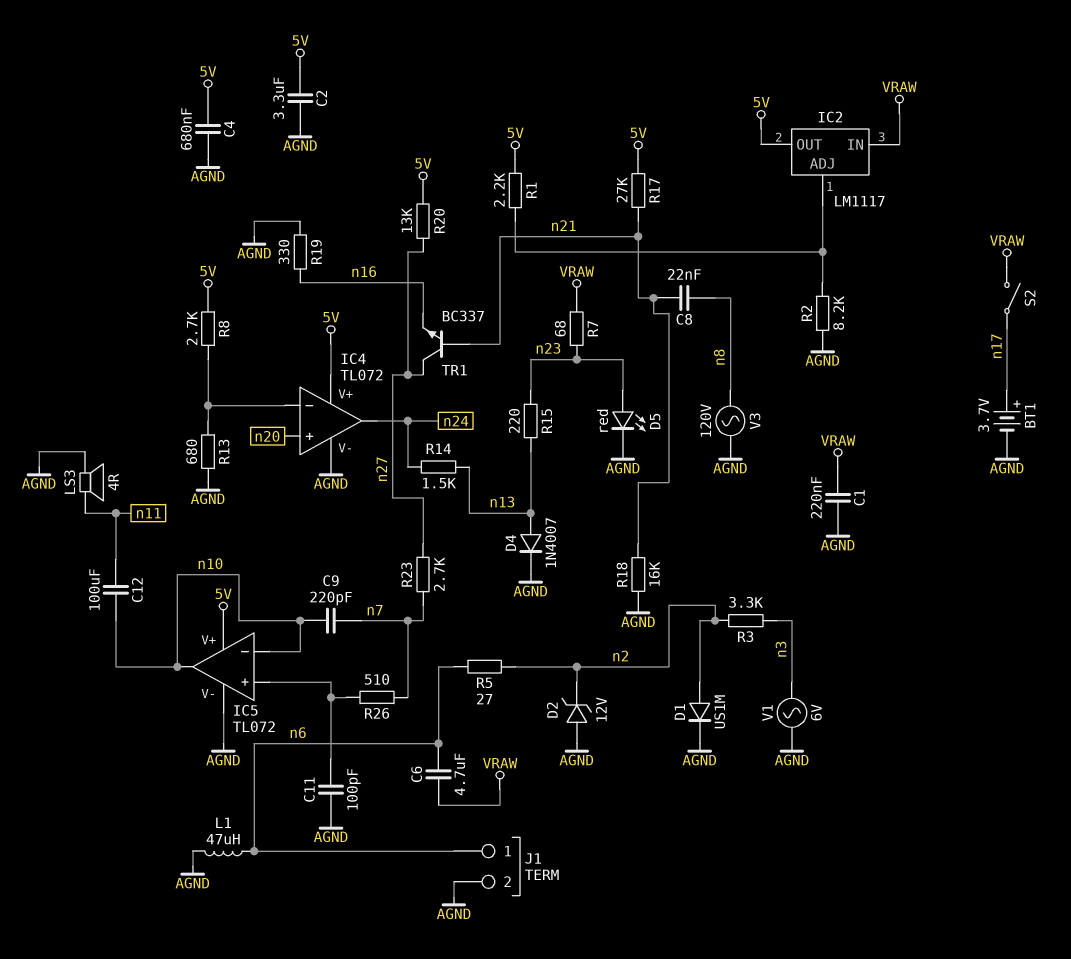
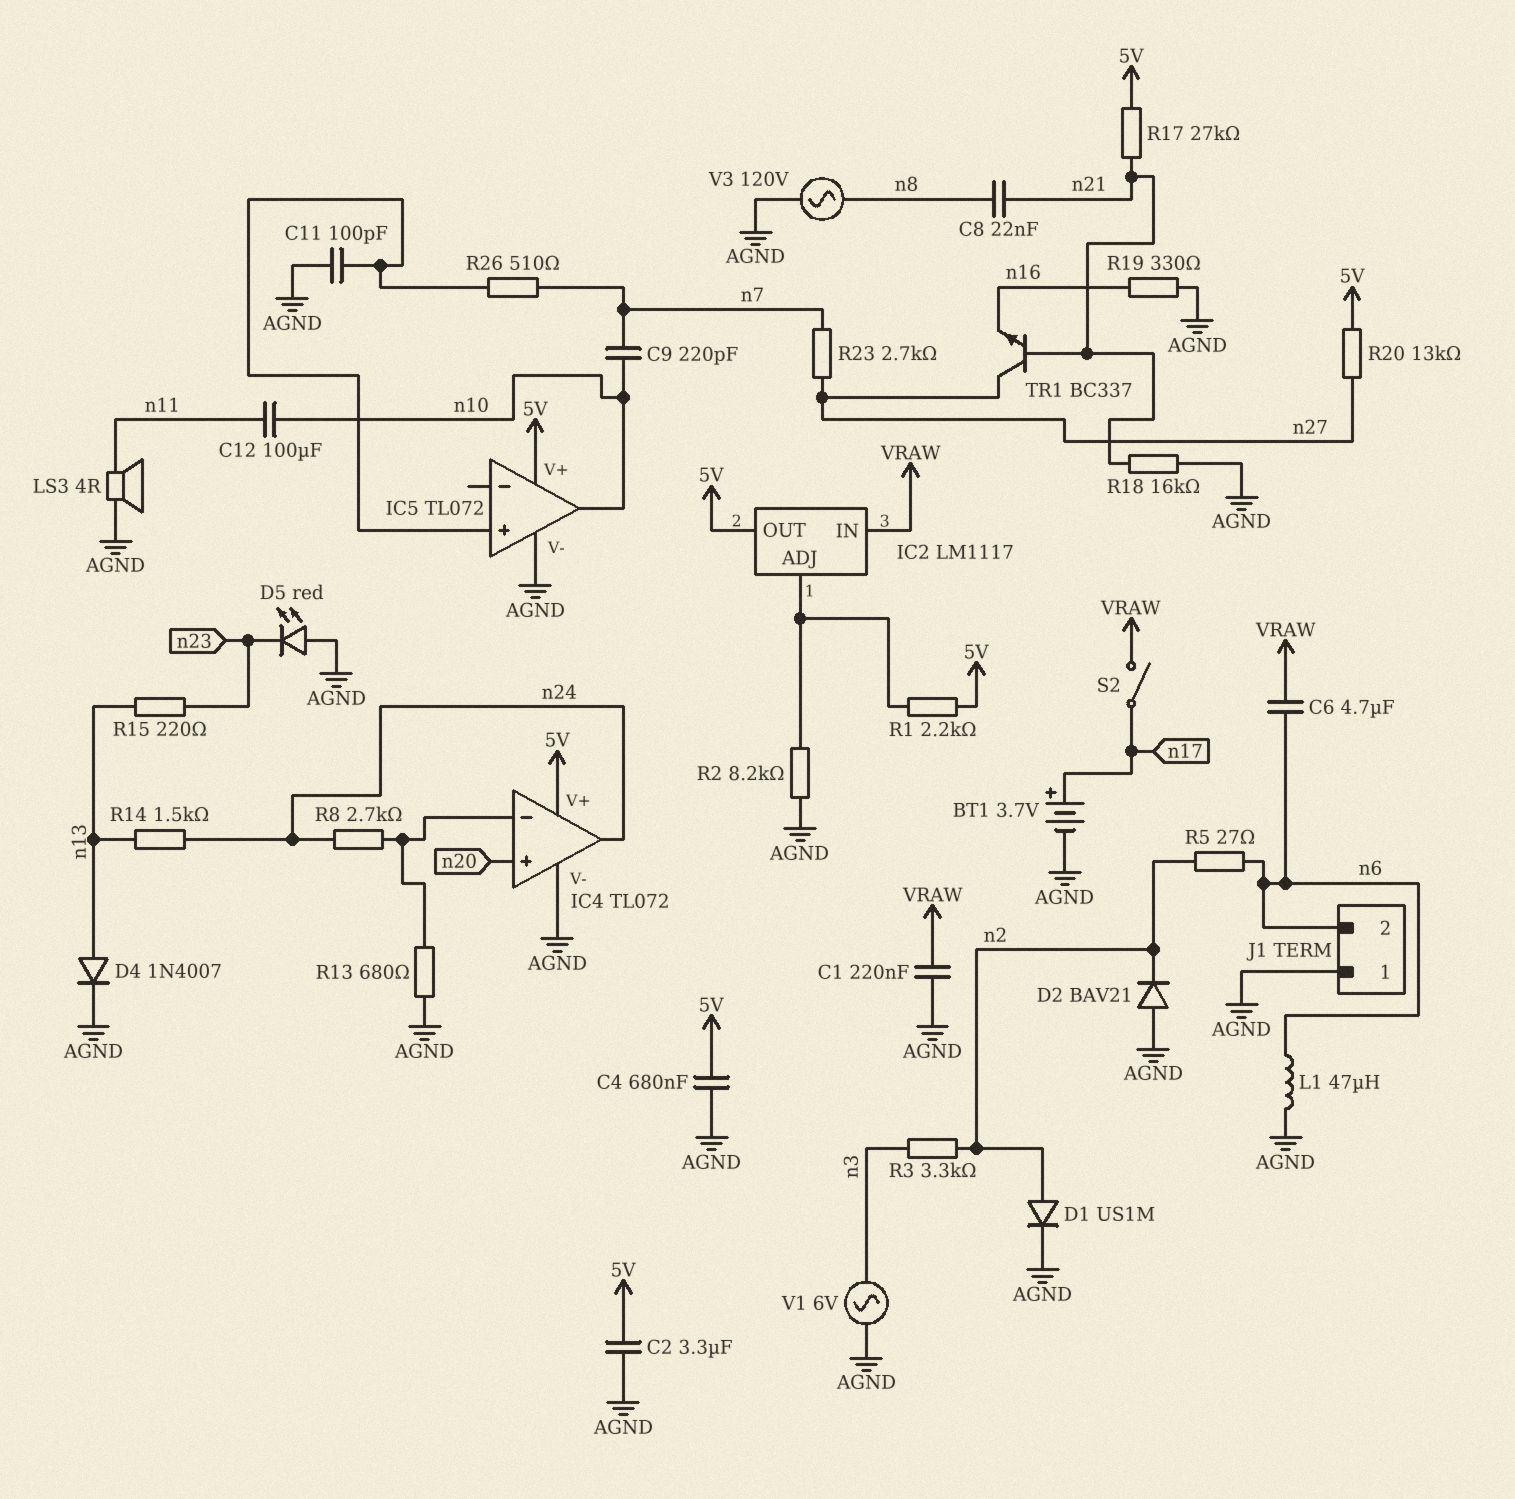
D2: zener 12V (A AGND, K n2) -> diode BAV21 (A AGND, K n2)
D5: LED red (A n23, K AGND) -> LED red (A AGND, K n23)
IC5 pin in-: n10 -> none
J1 pin 1: n6 -> AGND
J1 pin 2: AGND -> n6
R7: 68 (VRAW, n23) -> none
R8: 2.7k (5V, IC4/in-) -> 2.7k (IC4/in-, n24)

